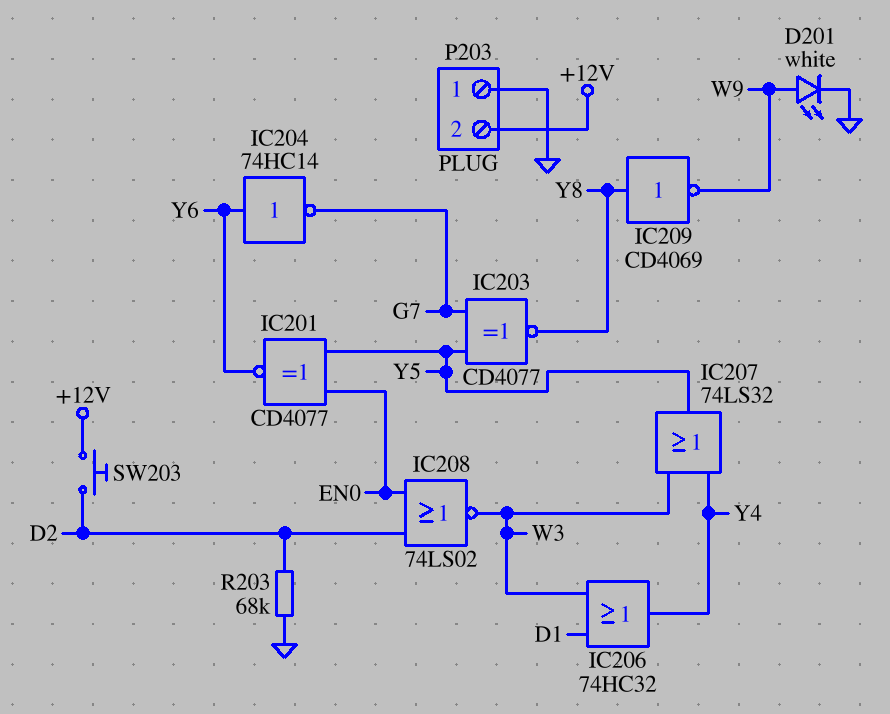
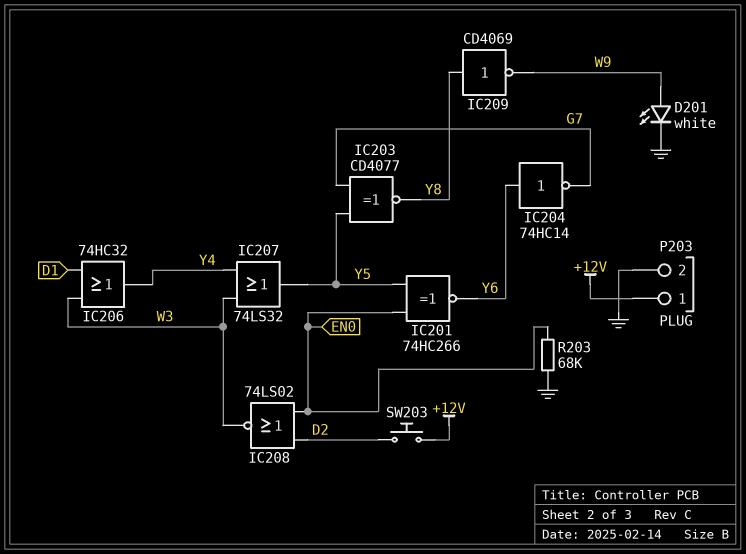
IC201: XNOR CD4077 (in EN0, in Y5, out Y6) -> XNOR 74HC266 (in EN0, in Y5, out Y6)
P203 pin 1: GND -> +12V
P203 pin 2: +12V -> GND
R203: 68k (D2, GND) -> 68k (EN0, GND)

